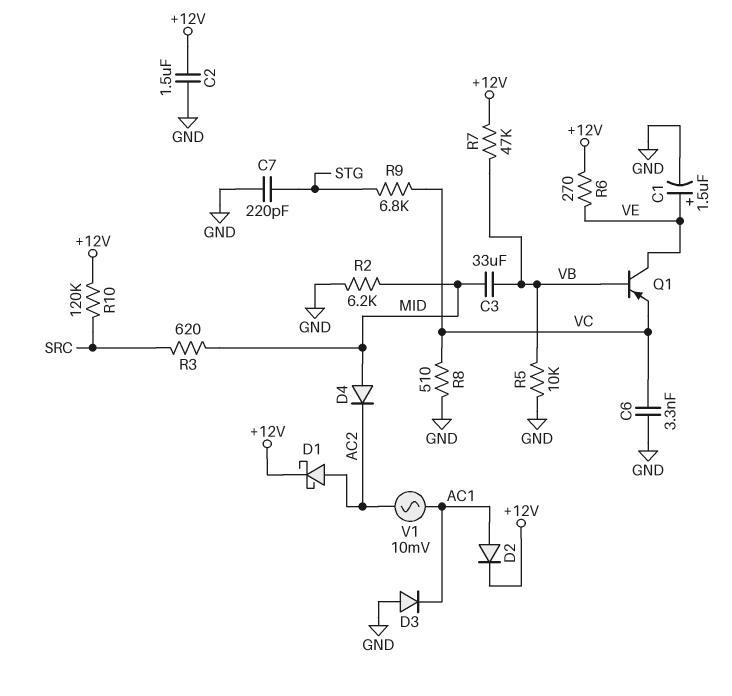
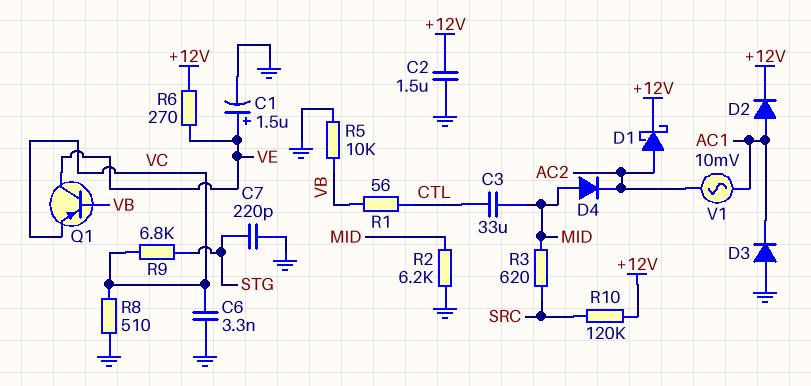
C3: 33uF (MID, VB) -> 33uF (CTL, MID)
R1: none -> 56 (CTL, VB)
R7: 47k (+12V, VB) -> none

